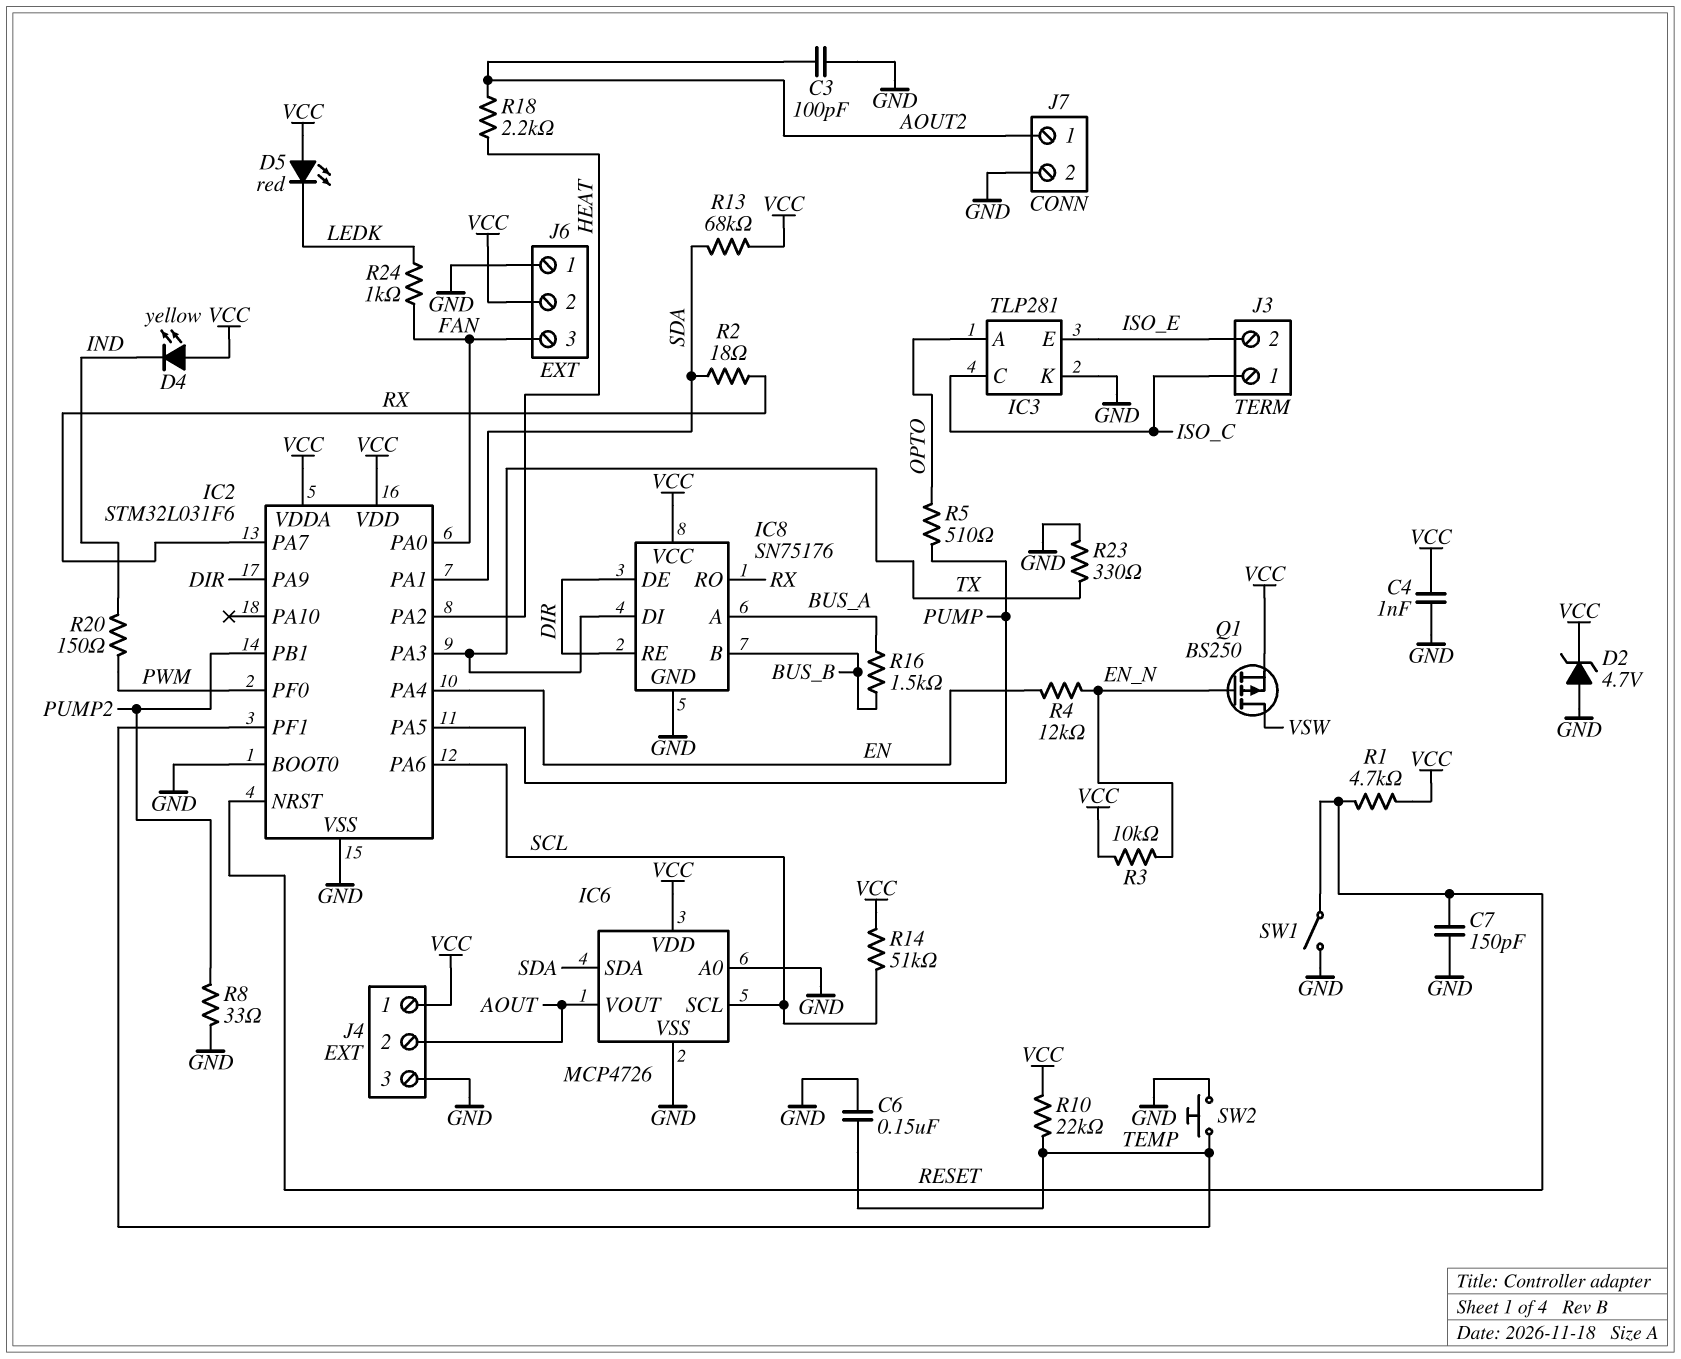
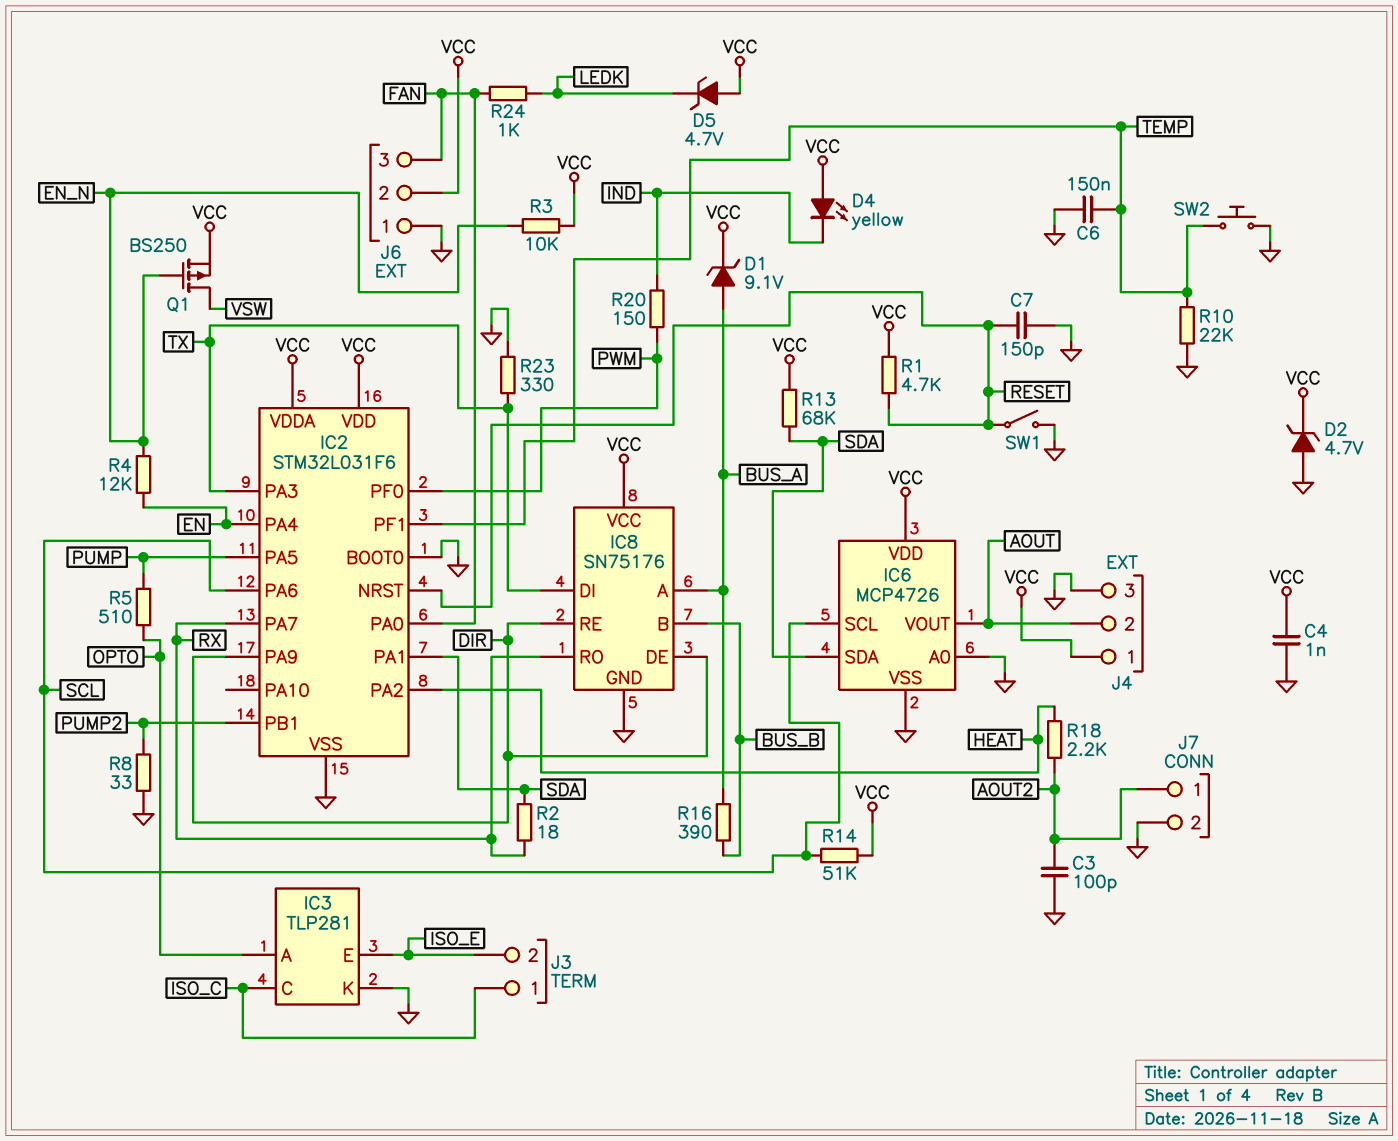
D1: none -> zener 9.1V (A BUS_A, K VCC)
D5: LED red (A VCC, K LEDK) -> zener 4.7V (A VCC, K LEDK)
R10: 22k (TEMP, VCC) -> 22k (GND, TEMP)
R16: 1.5k (BUS_A, BUS_B) -> 390 (BUS_A, BUS_B)

